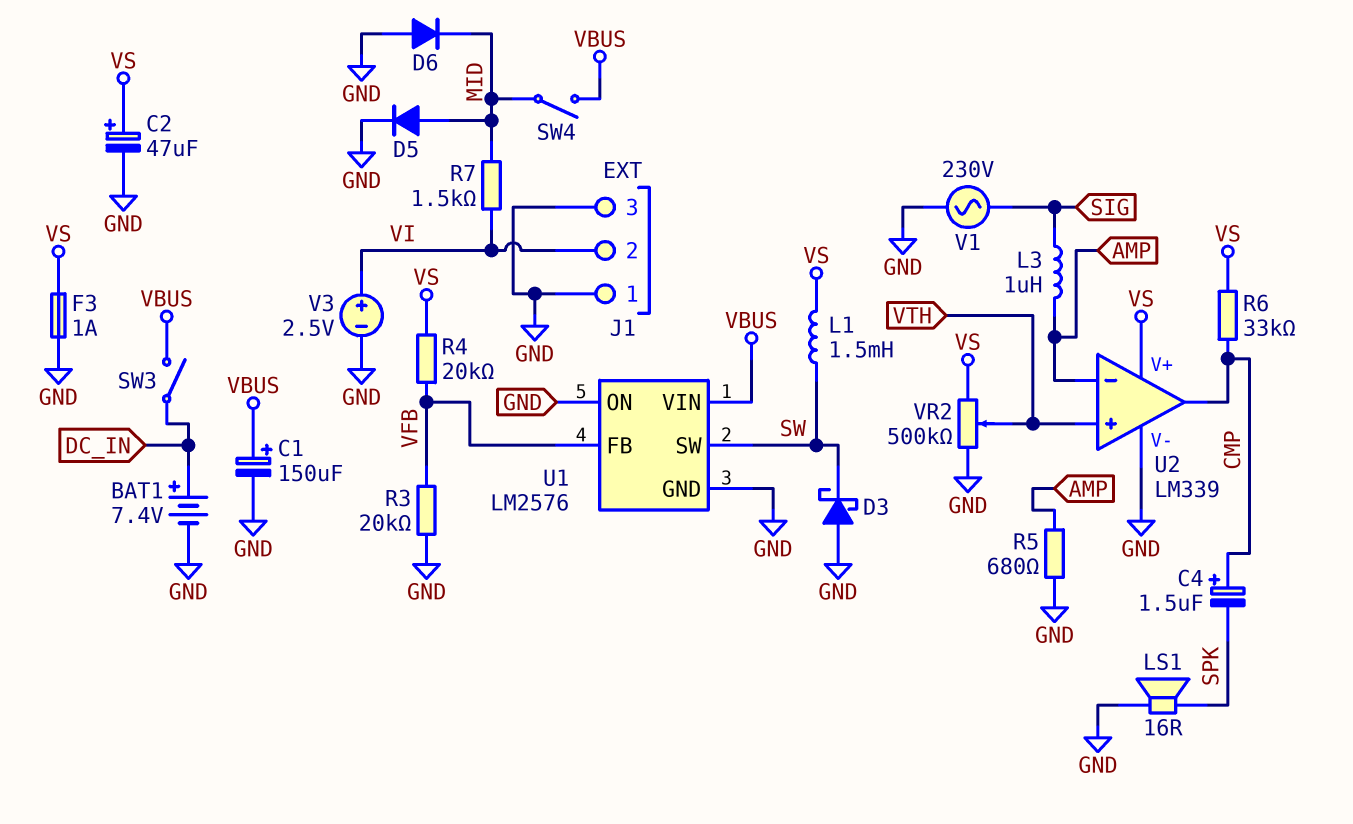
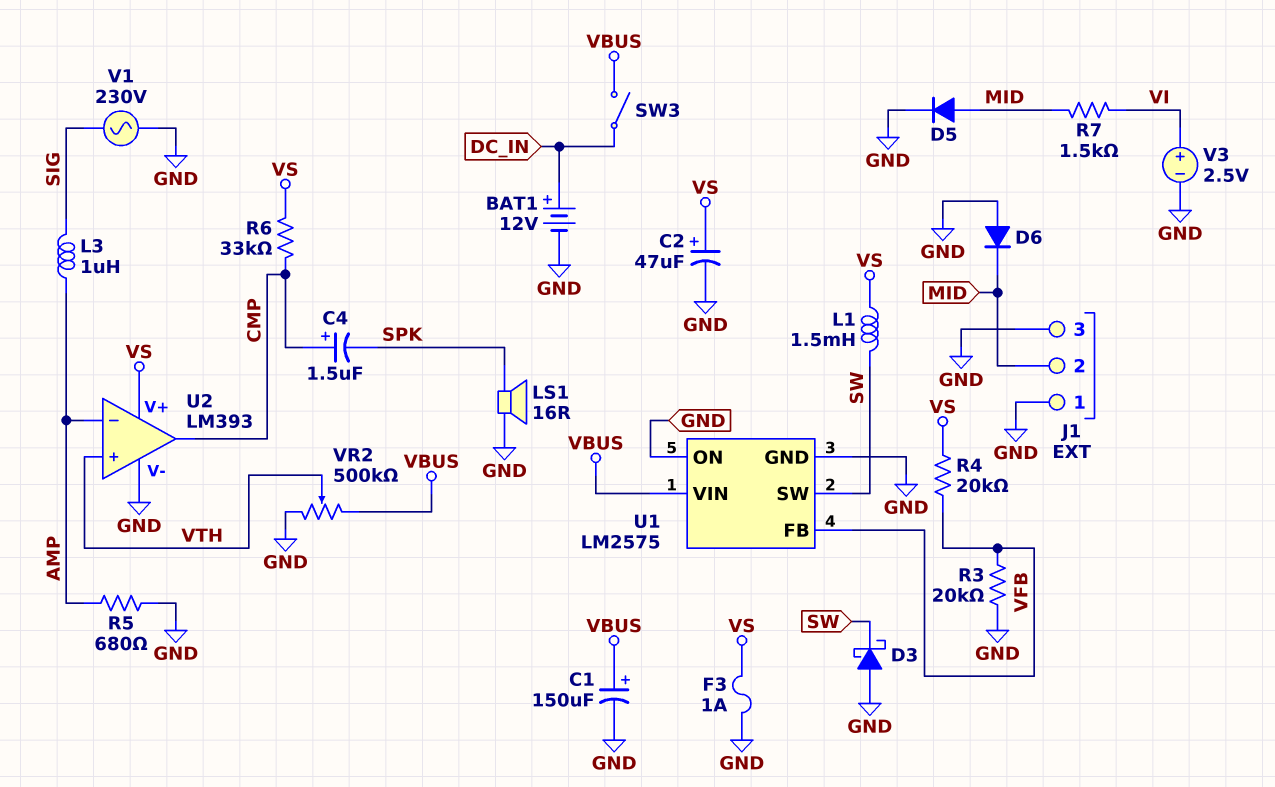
BAT1: 7.4V (plus DC_IN, minus GND) -> 12V (plus DC_IN, minus GND)
J1 pin 2: VI -> MID
SW4: switch (MID, VBUS) -> none
U1: LM2576 -> LM2575
U2: LM339 -> LM393
VR2: 500k (GND, VS, wiper VTH) -> 500k (GND, VBUS, wiper VTH)

